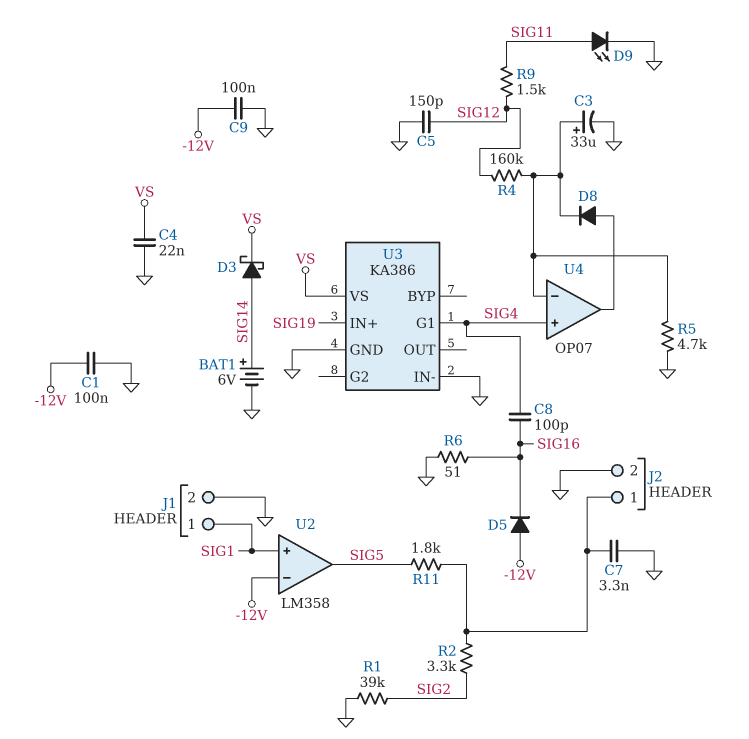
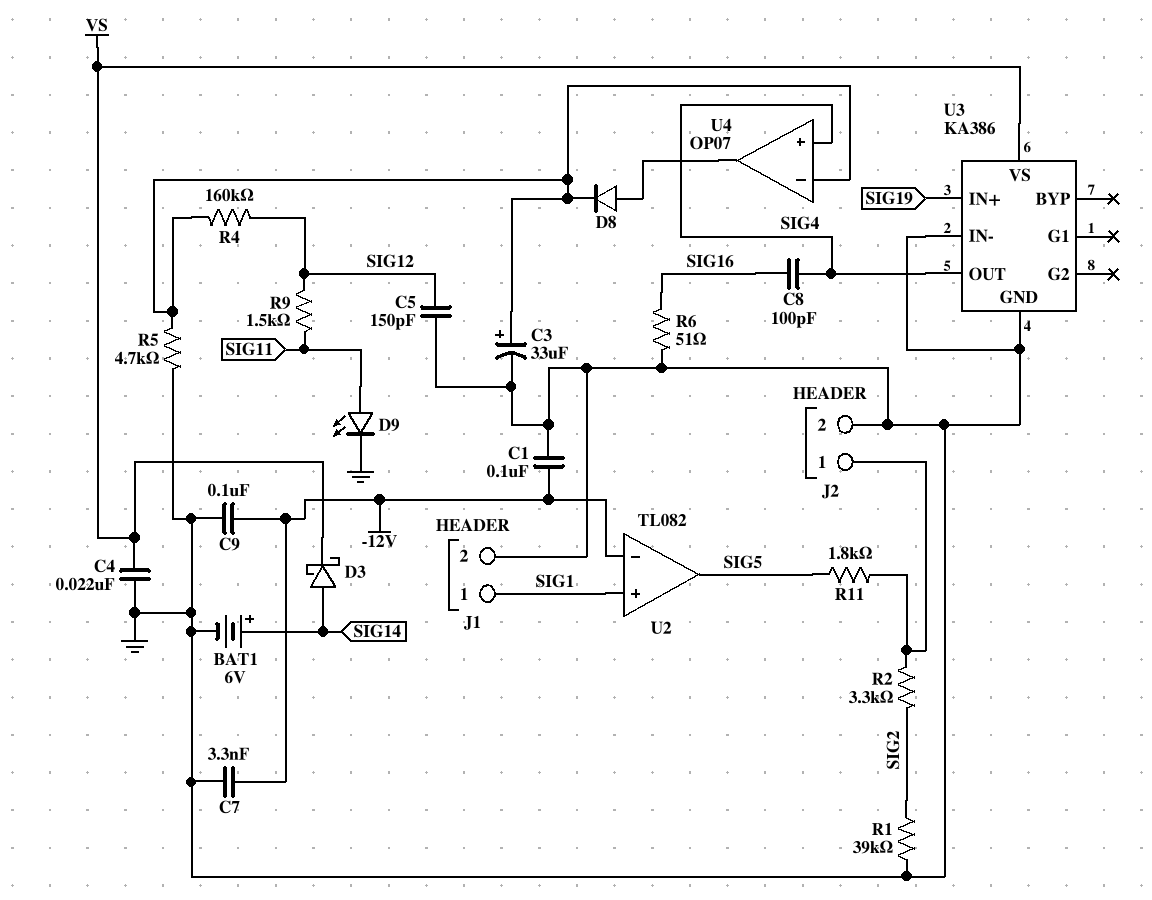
C7: 3.3nF (GND, J2/1) -> 3.3nF (-12V, GND)
D5: diode (A -12V, K SIG16) -> none
U2: LM358 -> TL082
U3 pin G1: SIG4 -> none
U3 pin OUT: none -> SIG4

